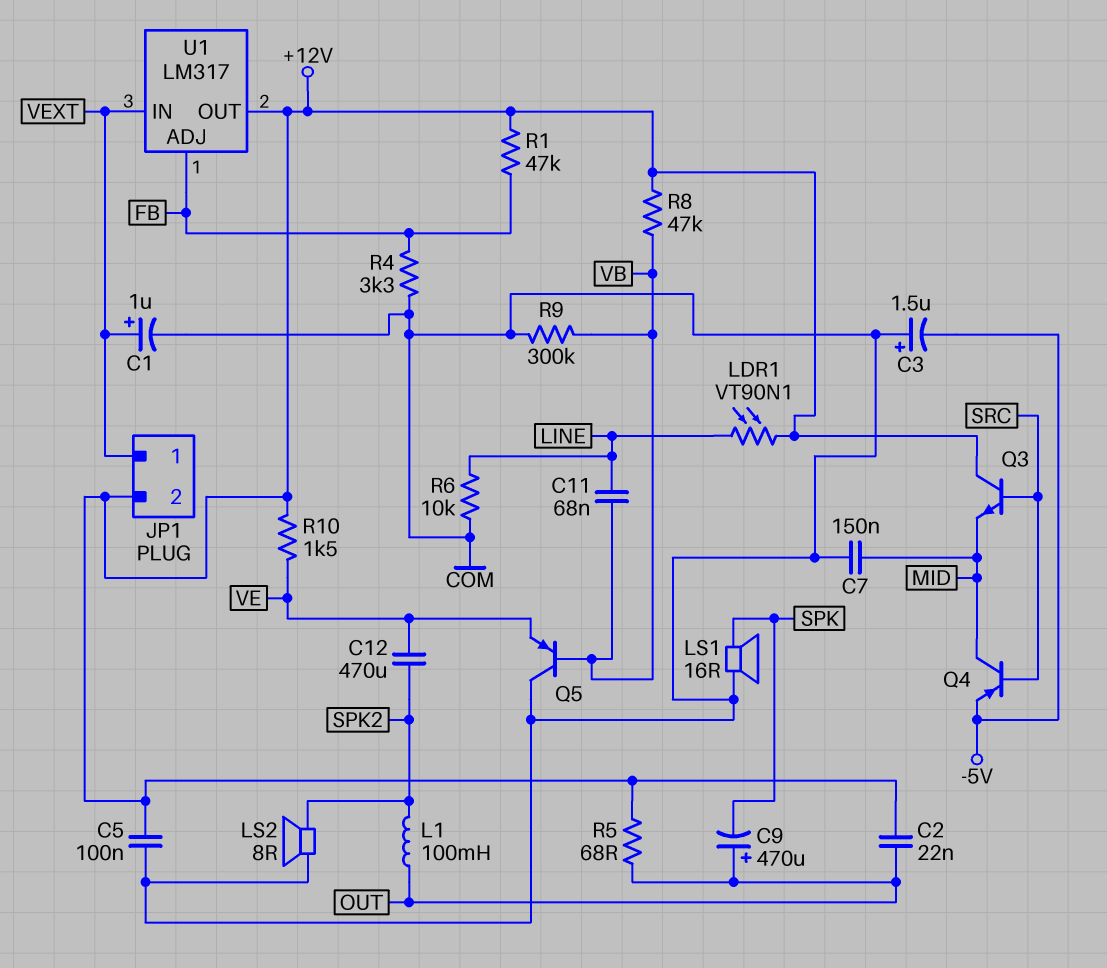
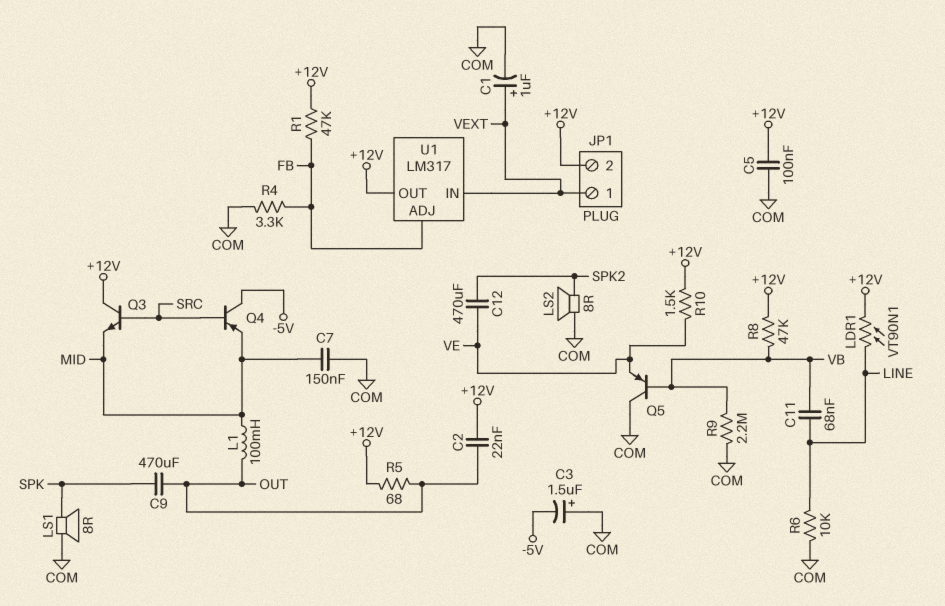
C9: 470uF (plus OUT, minus SPK) -> 470uF (OUT, SPK)
L1: 100mH (OUT, SPK2) -> 100mH (MID, OUT)
LS1: speaker 16R (COM, SPK) -> speaker 8R (COM, SPK)
Q4: PNP (B SRC, C MID, E -5V) -> PNP (B SRC, C -5V, E MID)
R9: 300k (COM, VB) -> 2.2M (COM, VB)

